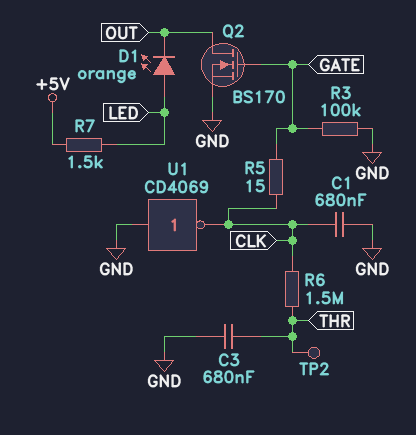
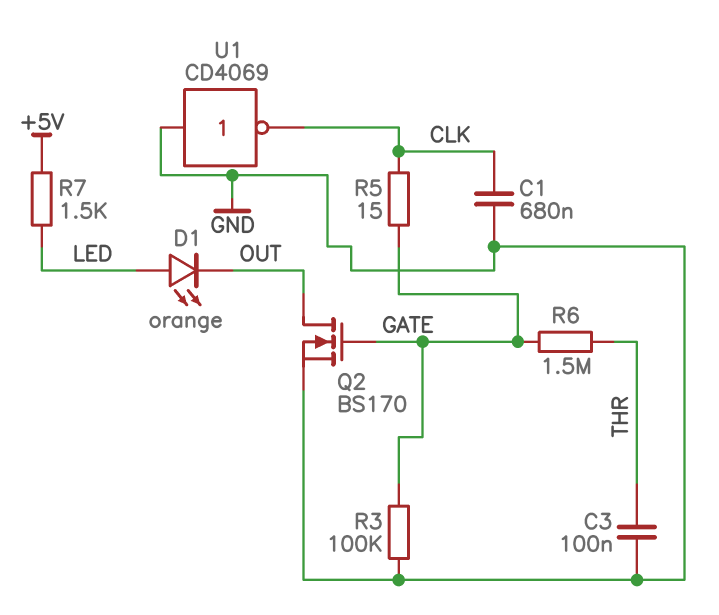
C3: 680nF (GND, THR) -> 100nF (GND, THR)
R6: 1.5M (CLK, THR) -> 1.5M (GATE, THR)
TP2: test point (THR) -> none

